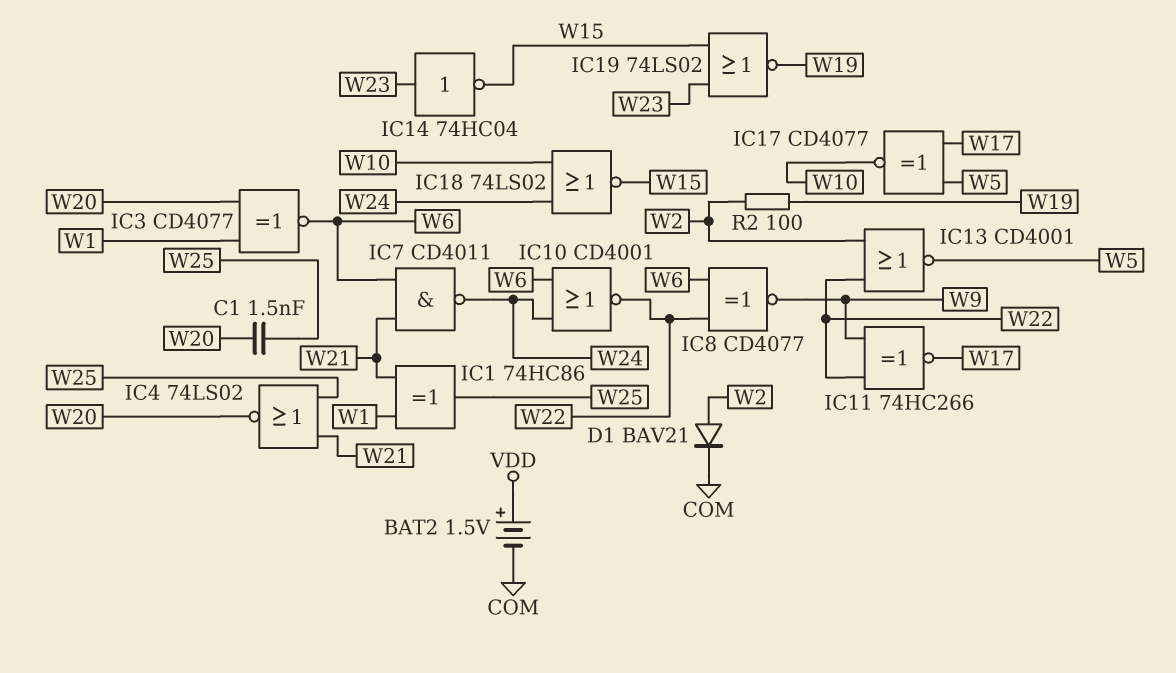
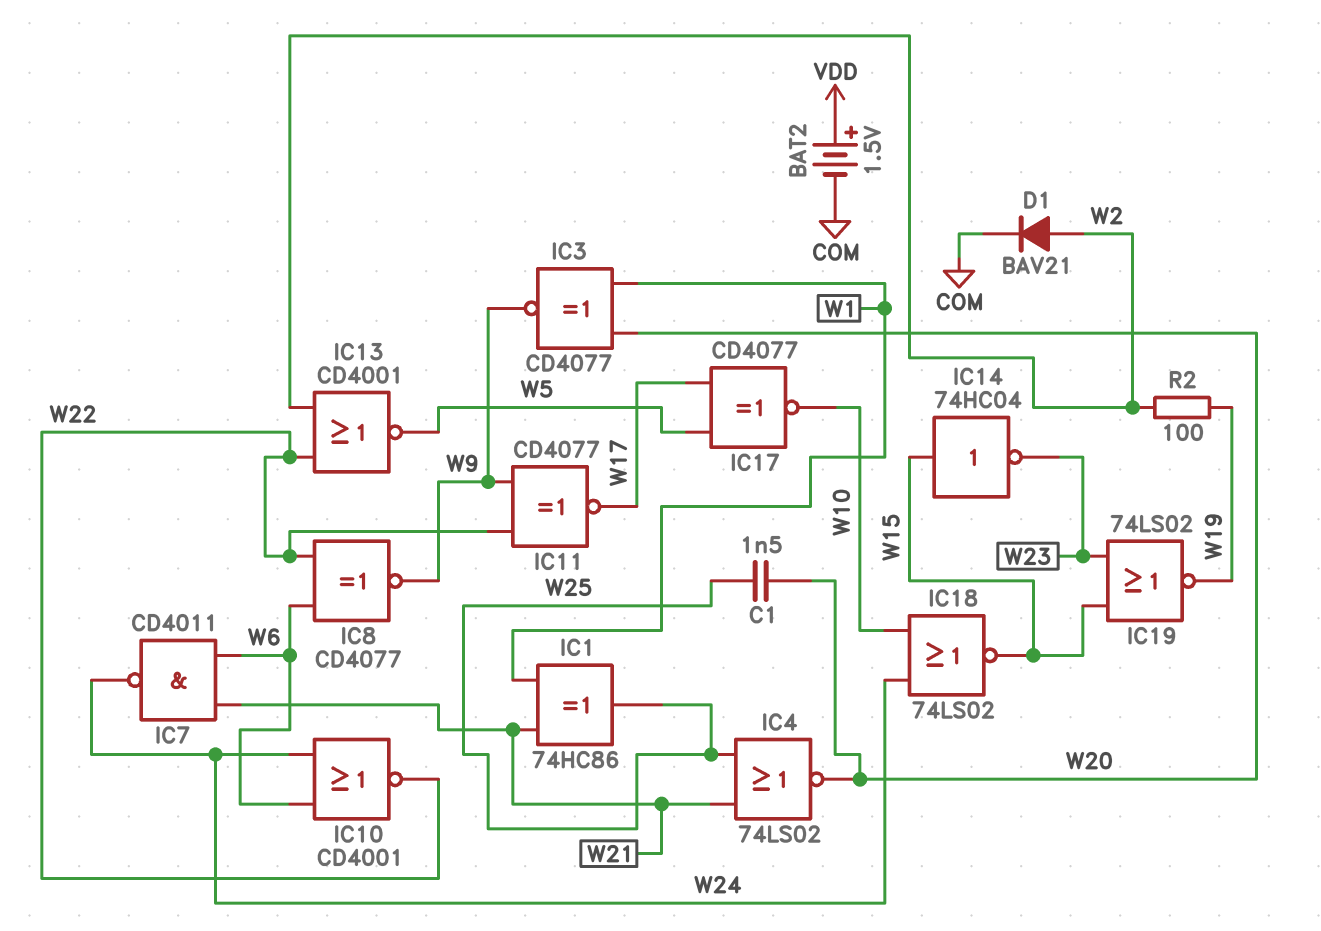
IC3: XNOR CD4077 (in W1, in W20, out W6) -> XNOR CD4077 (in W1, in W20, out W9)
IC11: XNOR 74HC266 (in W9, in W22, out W17) -> XNOR CD4077 (in W9, in W22, out W17)
IC14: NOT 74HC04 (in W23, out W15) -> NOT 74HC04 (in W15, out W23)

